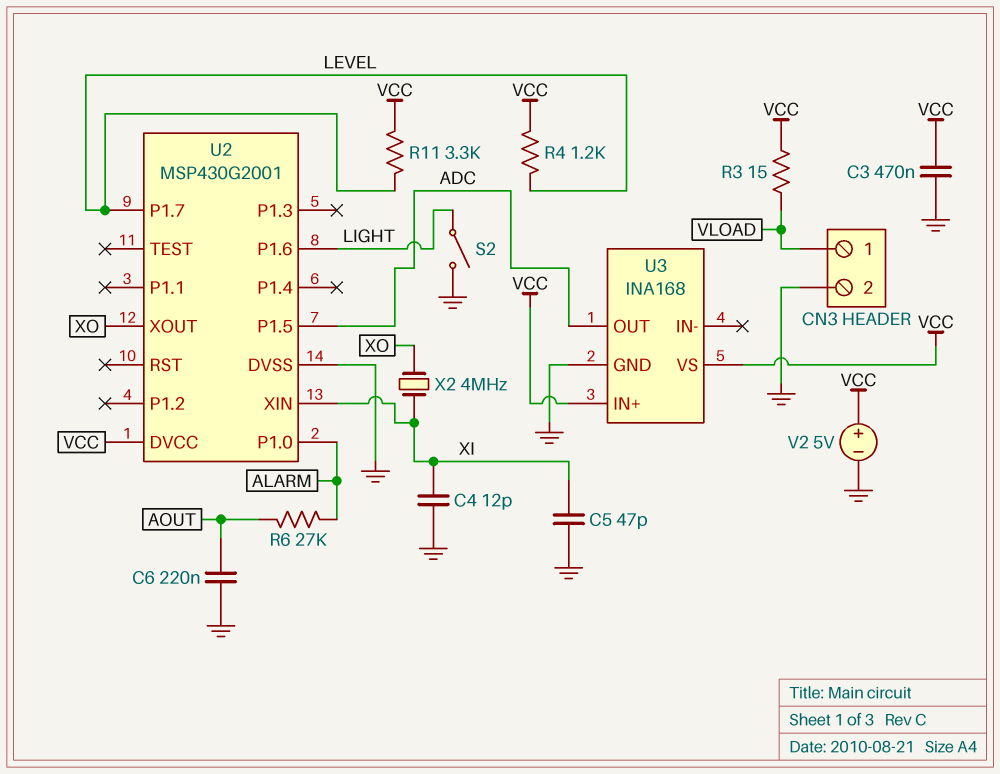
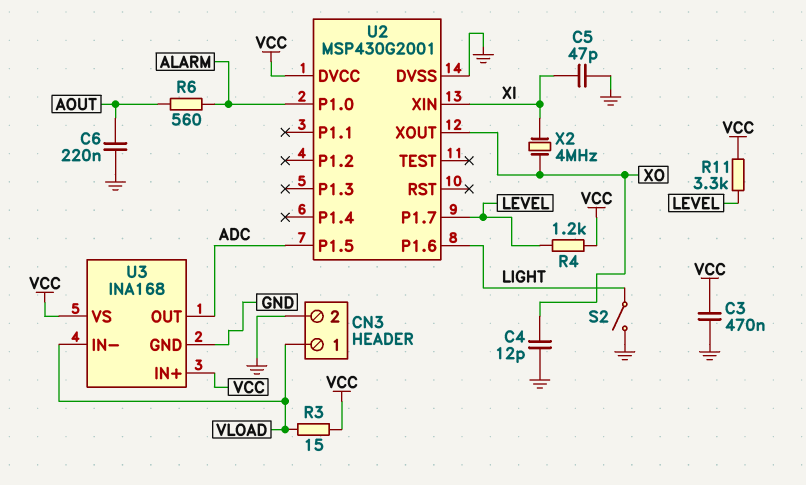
C4: 12pF (GND, XI) -> 12pF (GND, XO)
R6: 27k (ALARM, AOUT) -> 560 (ALARM, AOUT)
U3 pin IN-: none -> VLOAD
V2: 5V (plus VCC, minus GND) -> none

